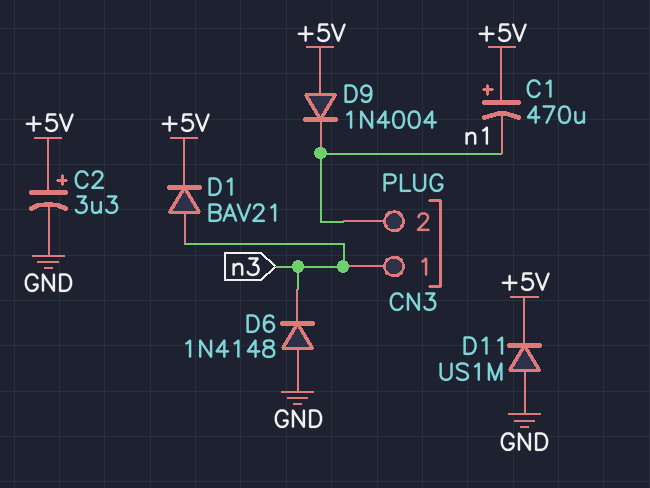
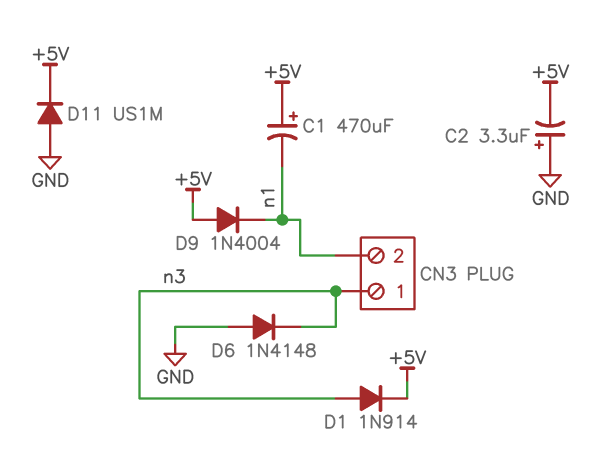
C2: 3.3uF (plus +5V, minus GND) -> 3.3uF (plus GND, minus +5V)
D1: diode BAV21 (A n3, K +5V) -> diode 1N914 (A n3, K +5V)

